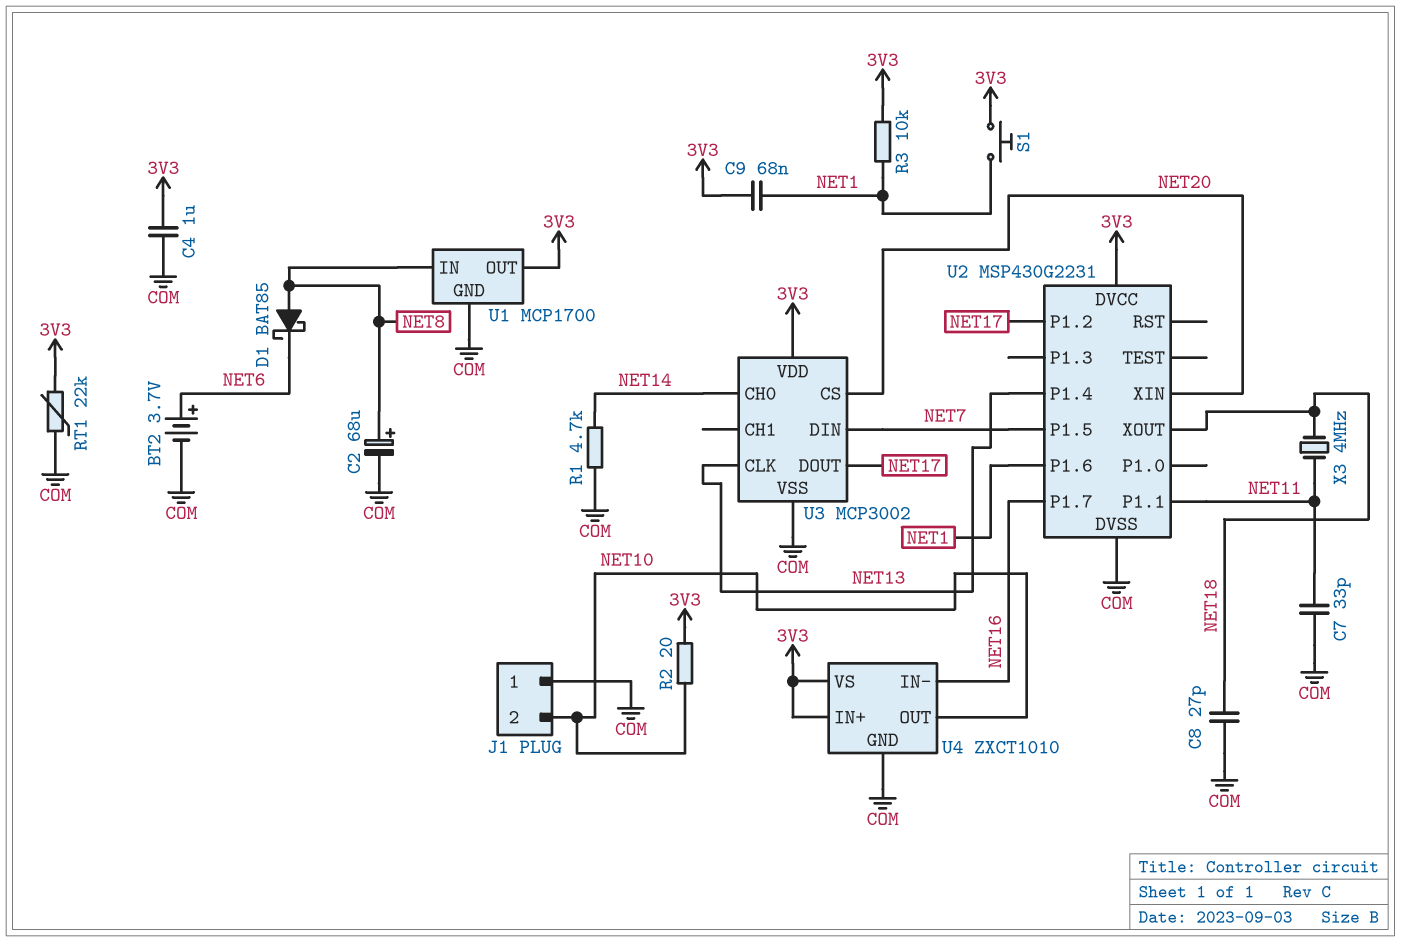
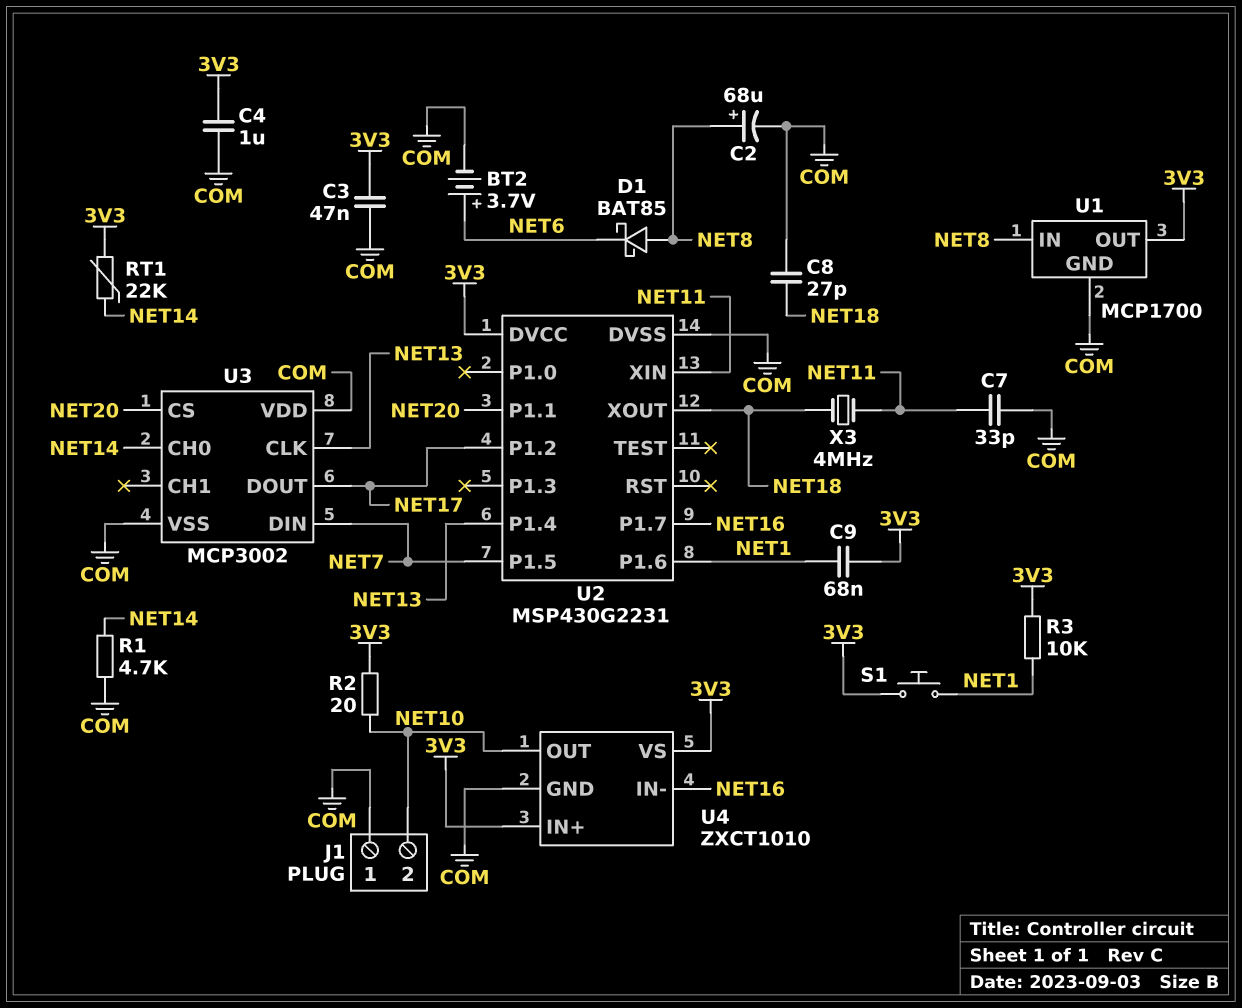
C3: none -> 47nF (3V3, COM)
RT1: 22k (3V3, COM) -> 22k (3V3, NET14)
U2 pin P1.1: NET11 -> NET20
U2 pin XIN: NET20 -> NET11
U3 pin VDD: 3V3 -> COM

